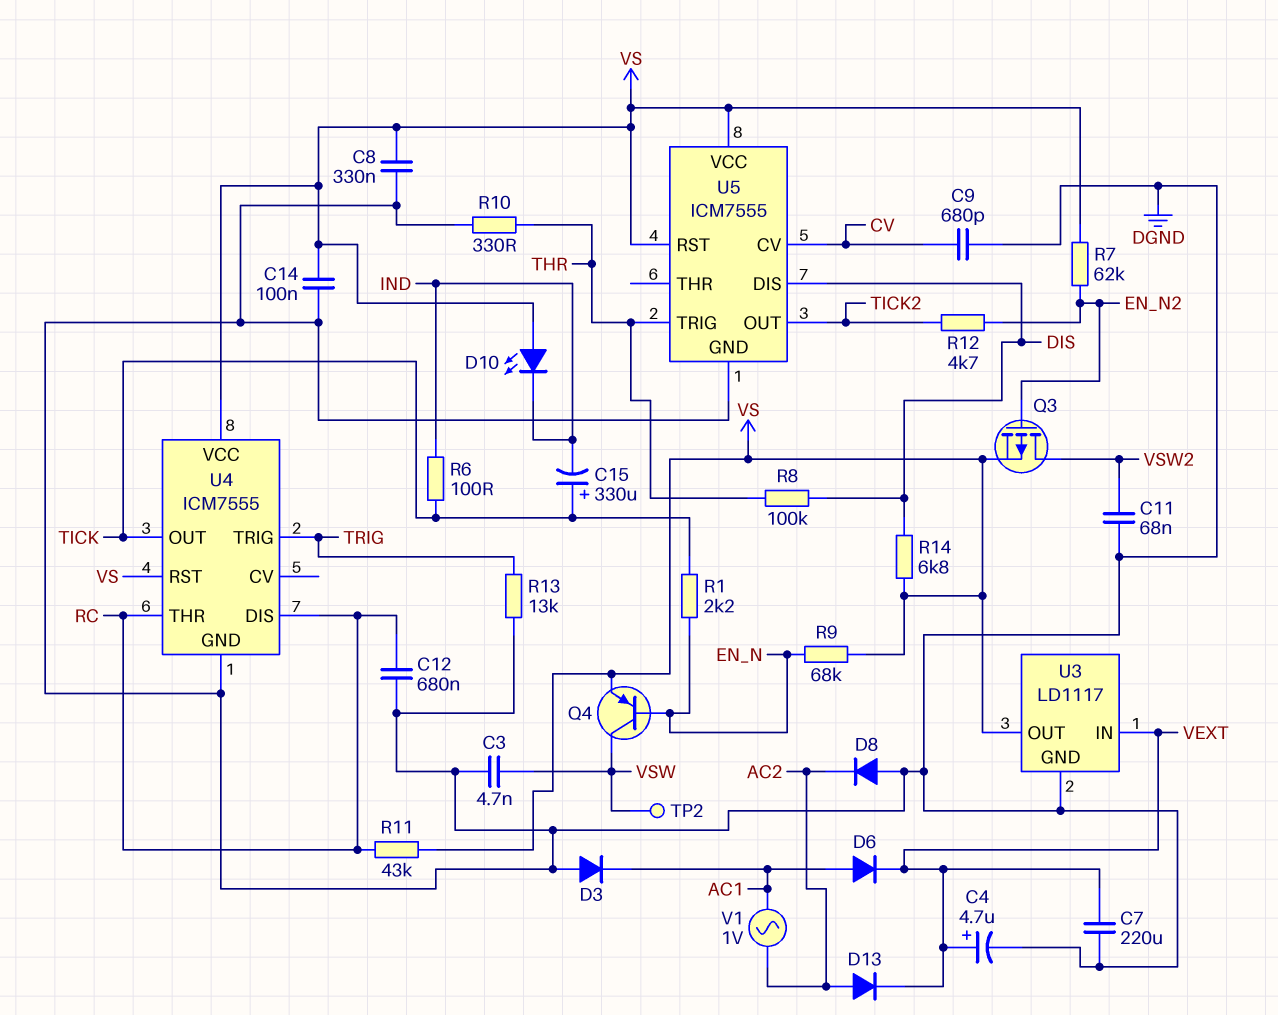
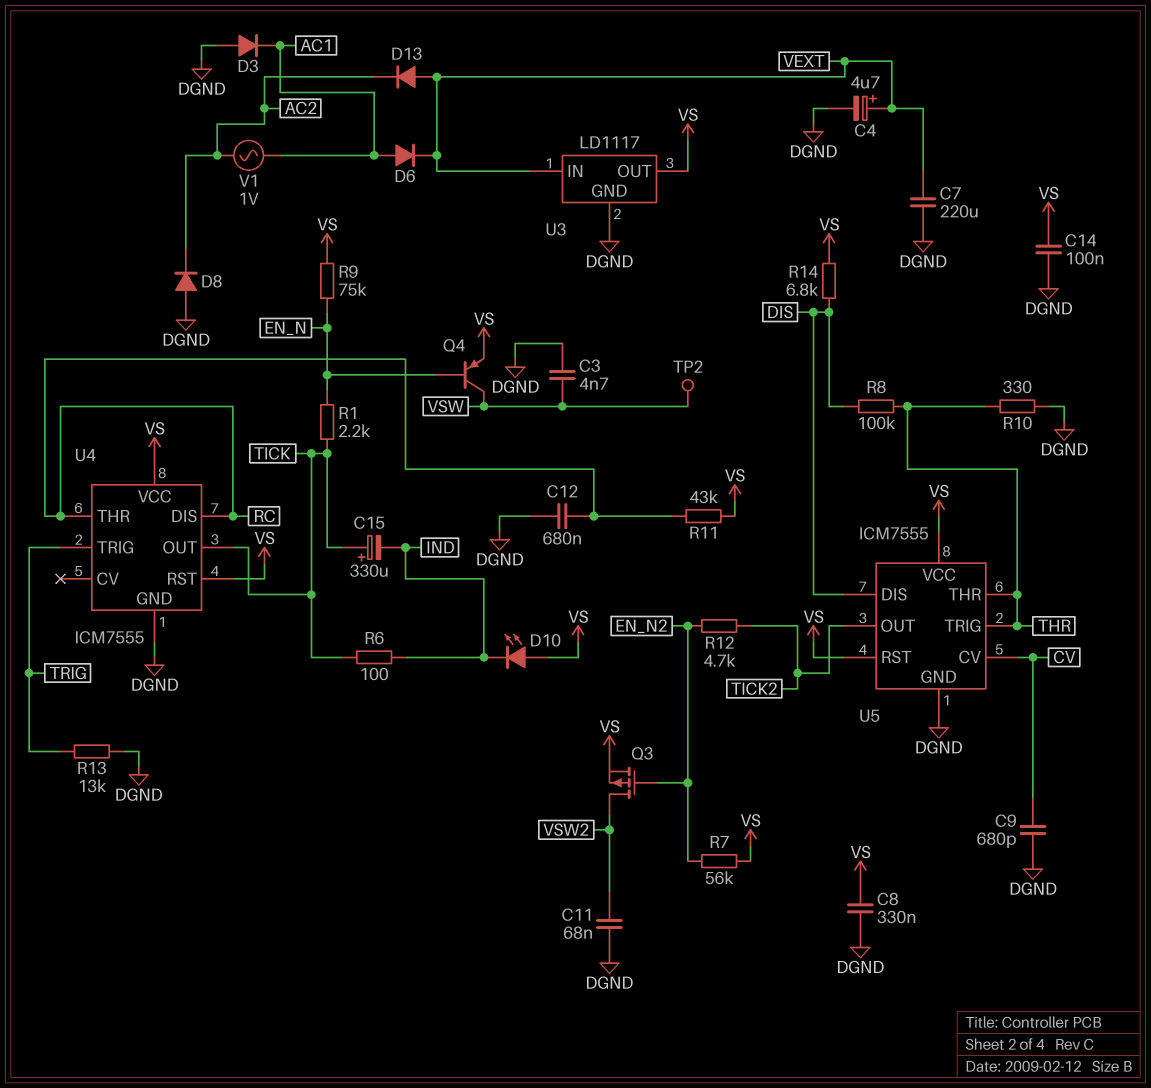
D13: diode (A AC2, K VEXT) -> diode (A VEXT, K AC2)
R7: 62k (EN_N2, VS) -> 56k (EN_N2, VS)
R9: 68k (EN_N, VS) -> 75k (EN_N, VS)
U5 pin THR: none -> THR

